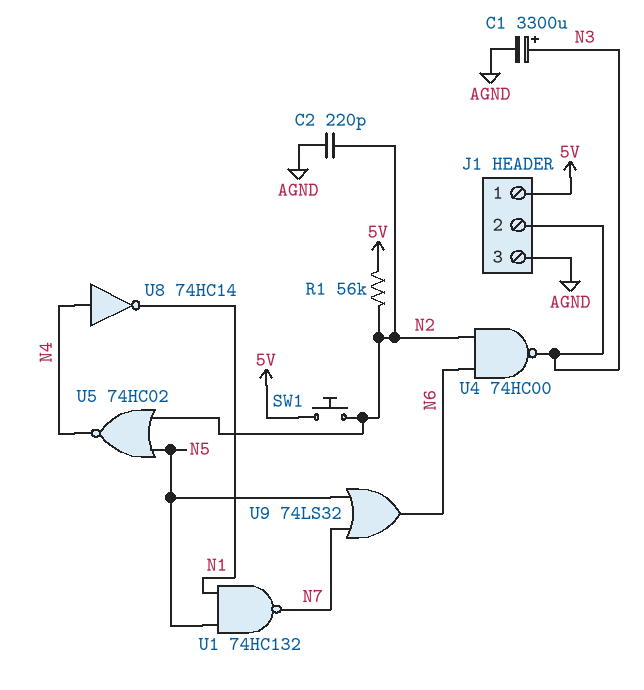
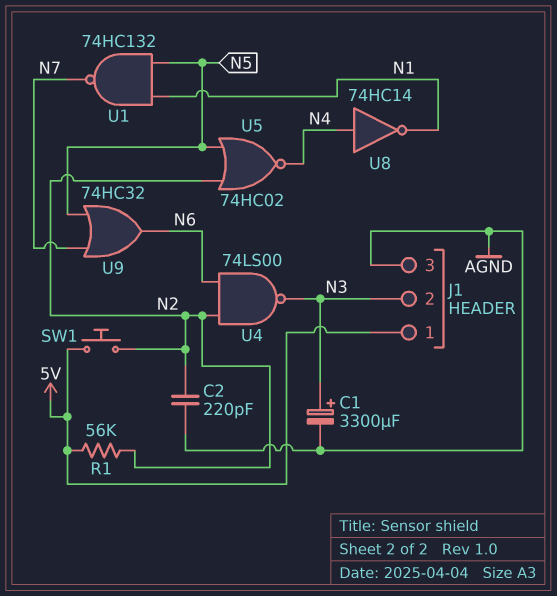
U4: NAND 74HC00 (in N2, in N6, out N3) -> NAND 74LS00 (in N2, in N6, out N3)
U9: OR 74LS32 (in N5, in N7, out N6) -> OR 74HC32 (in N5, in N7, out N6)

